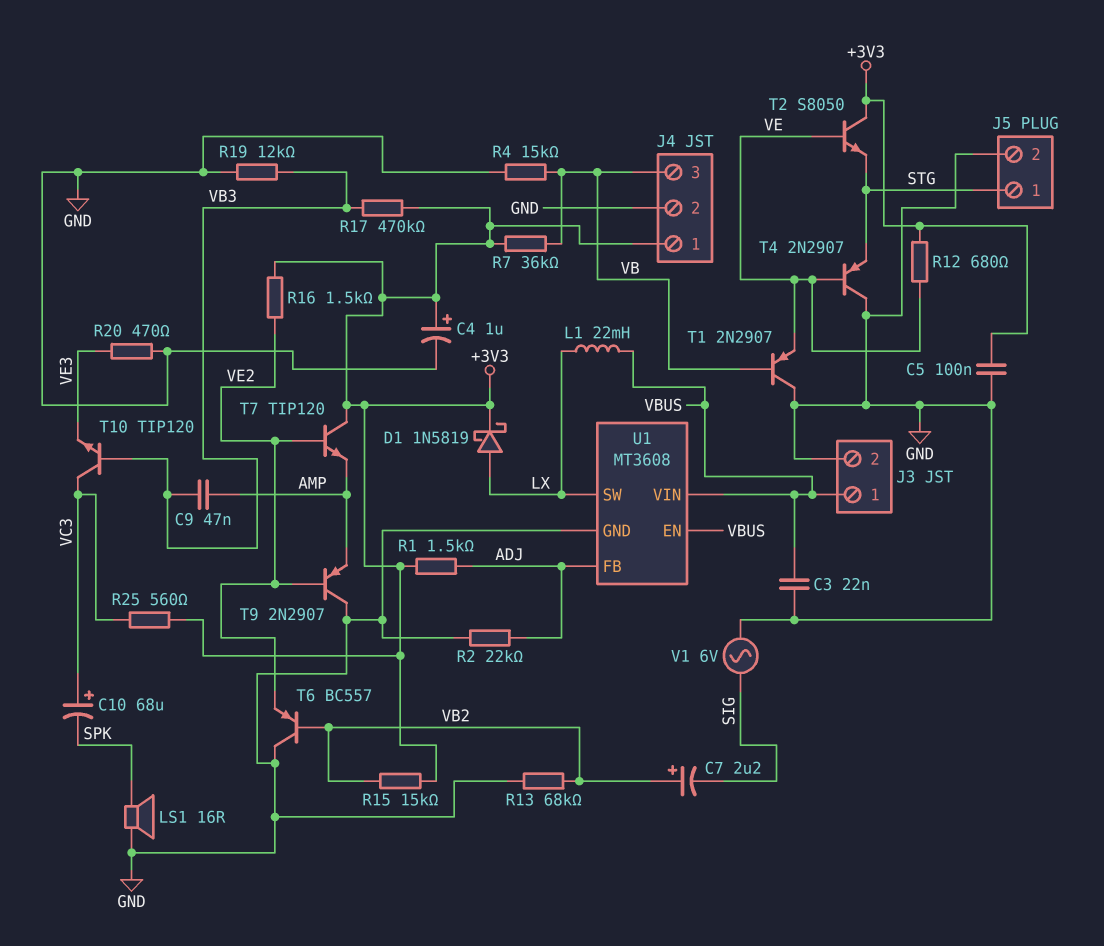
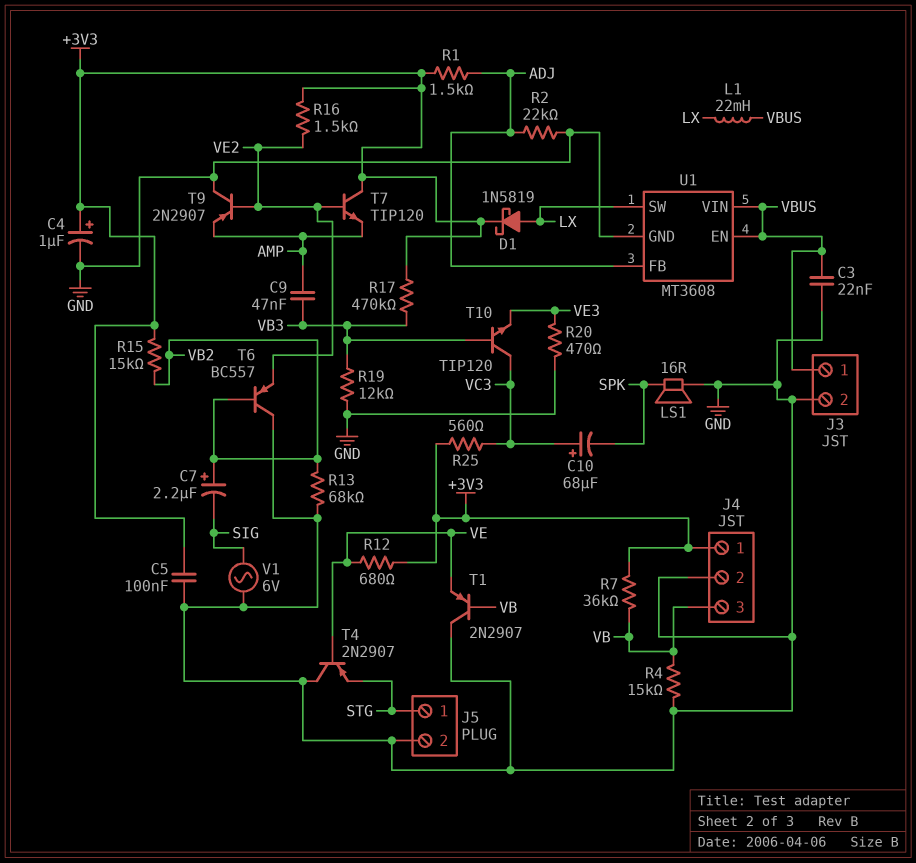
T2: NPN S8050 (B VE, C +3V3, E STG) -> none

